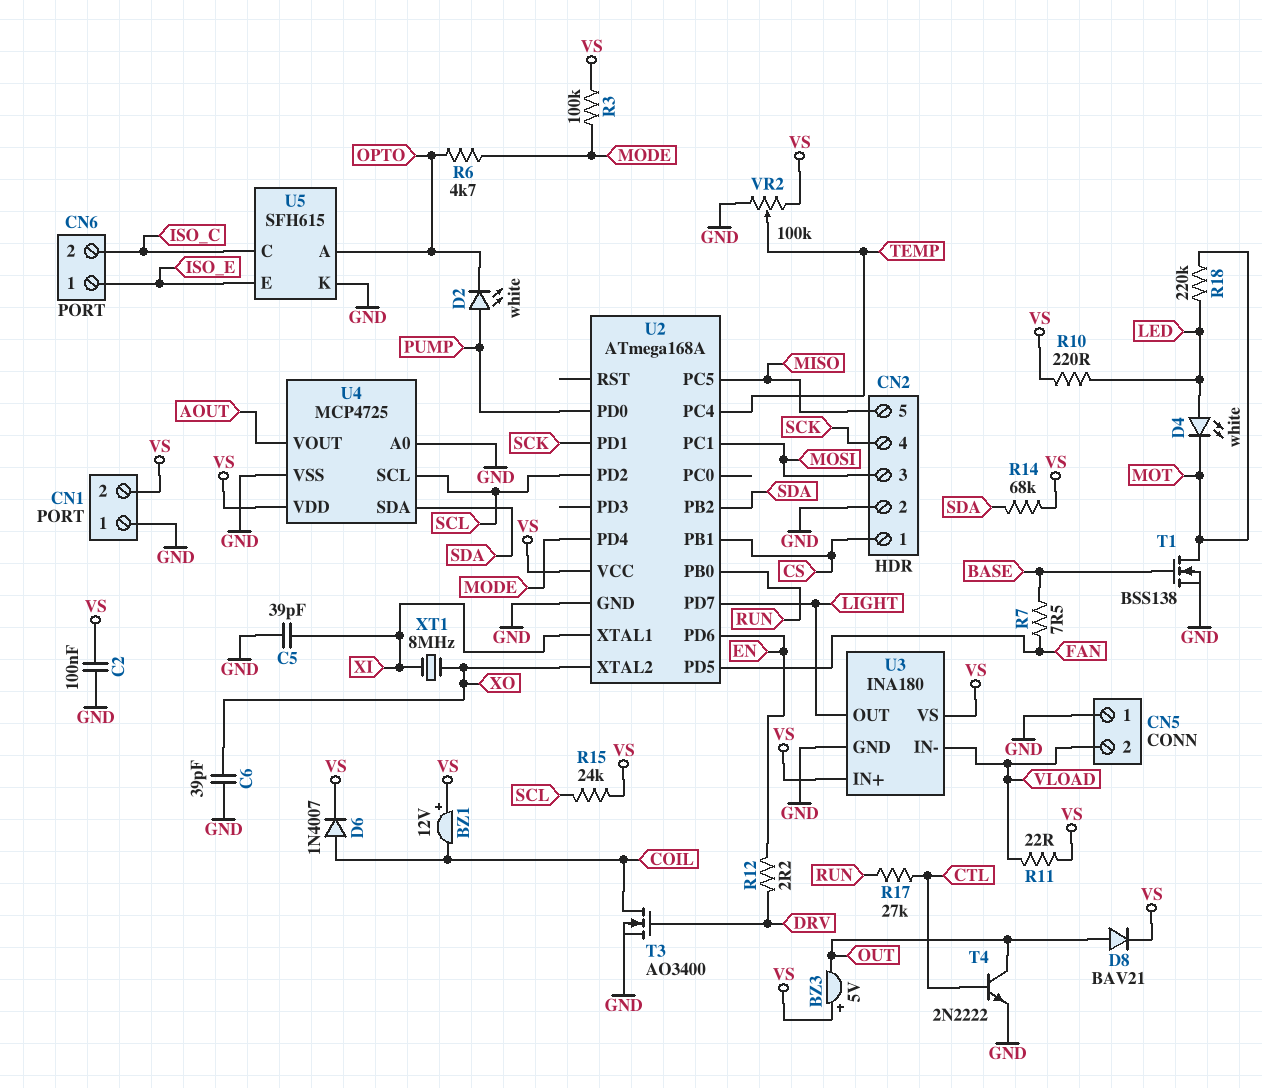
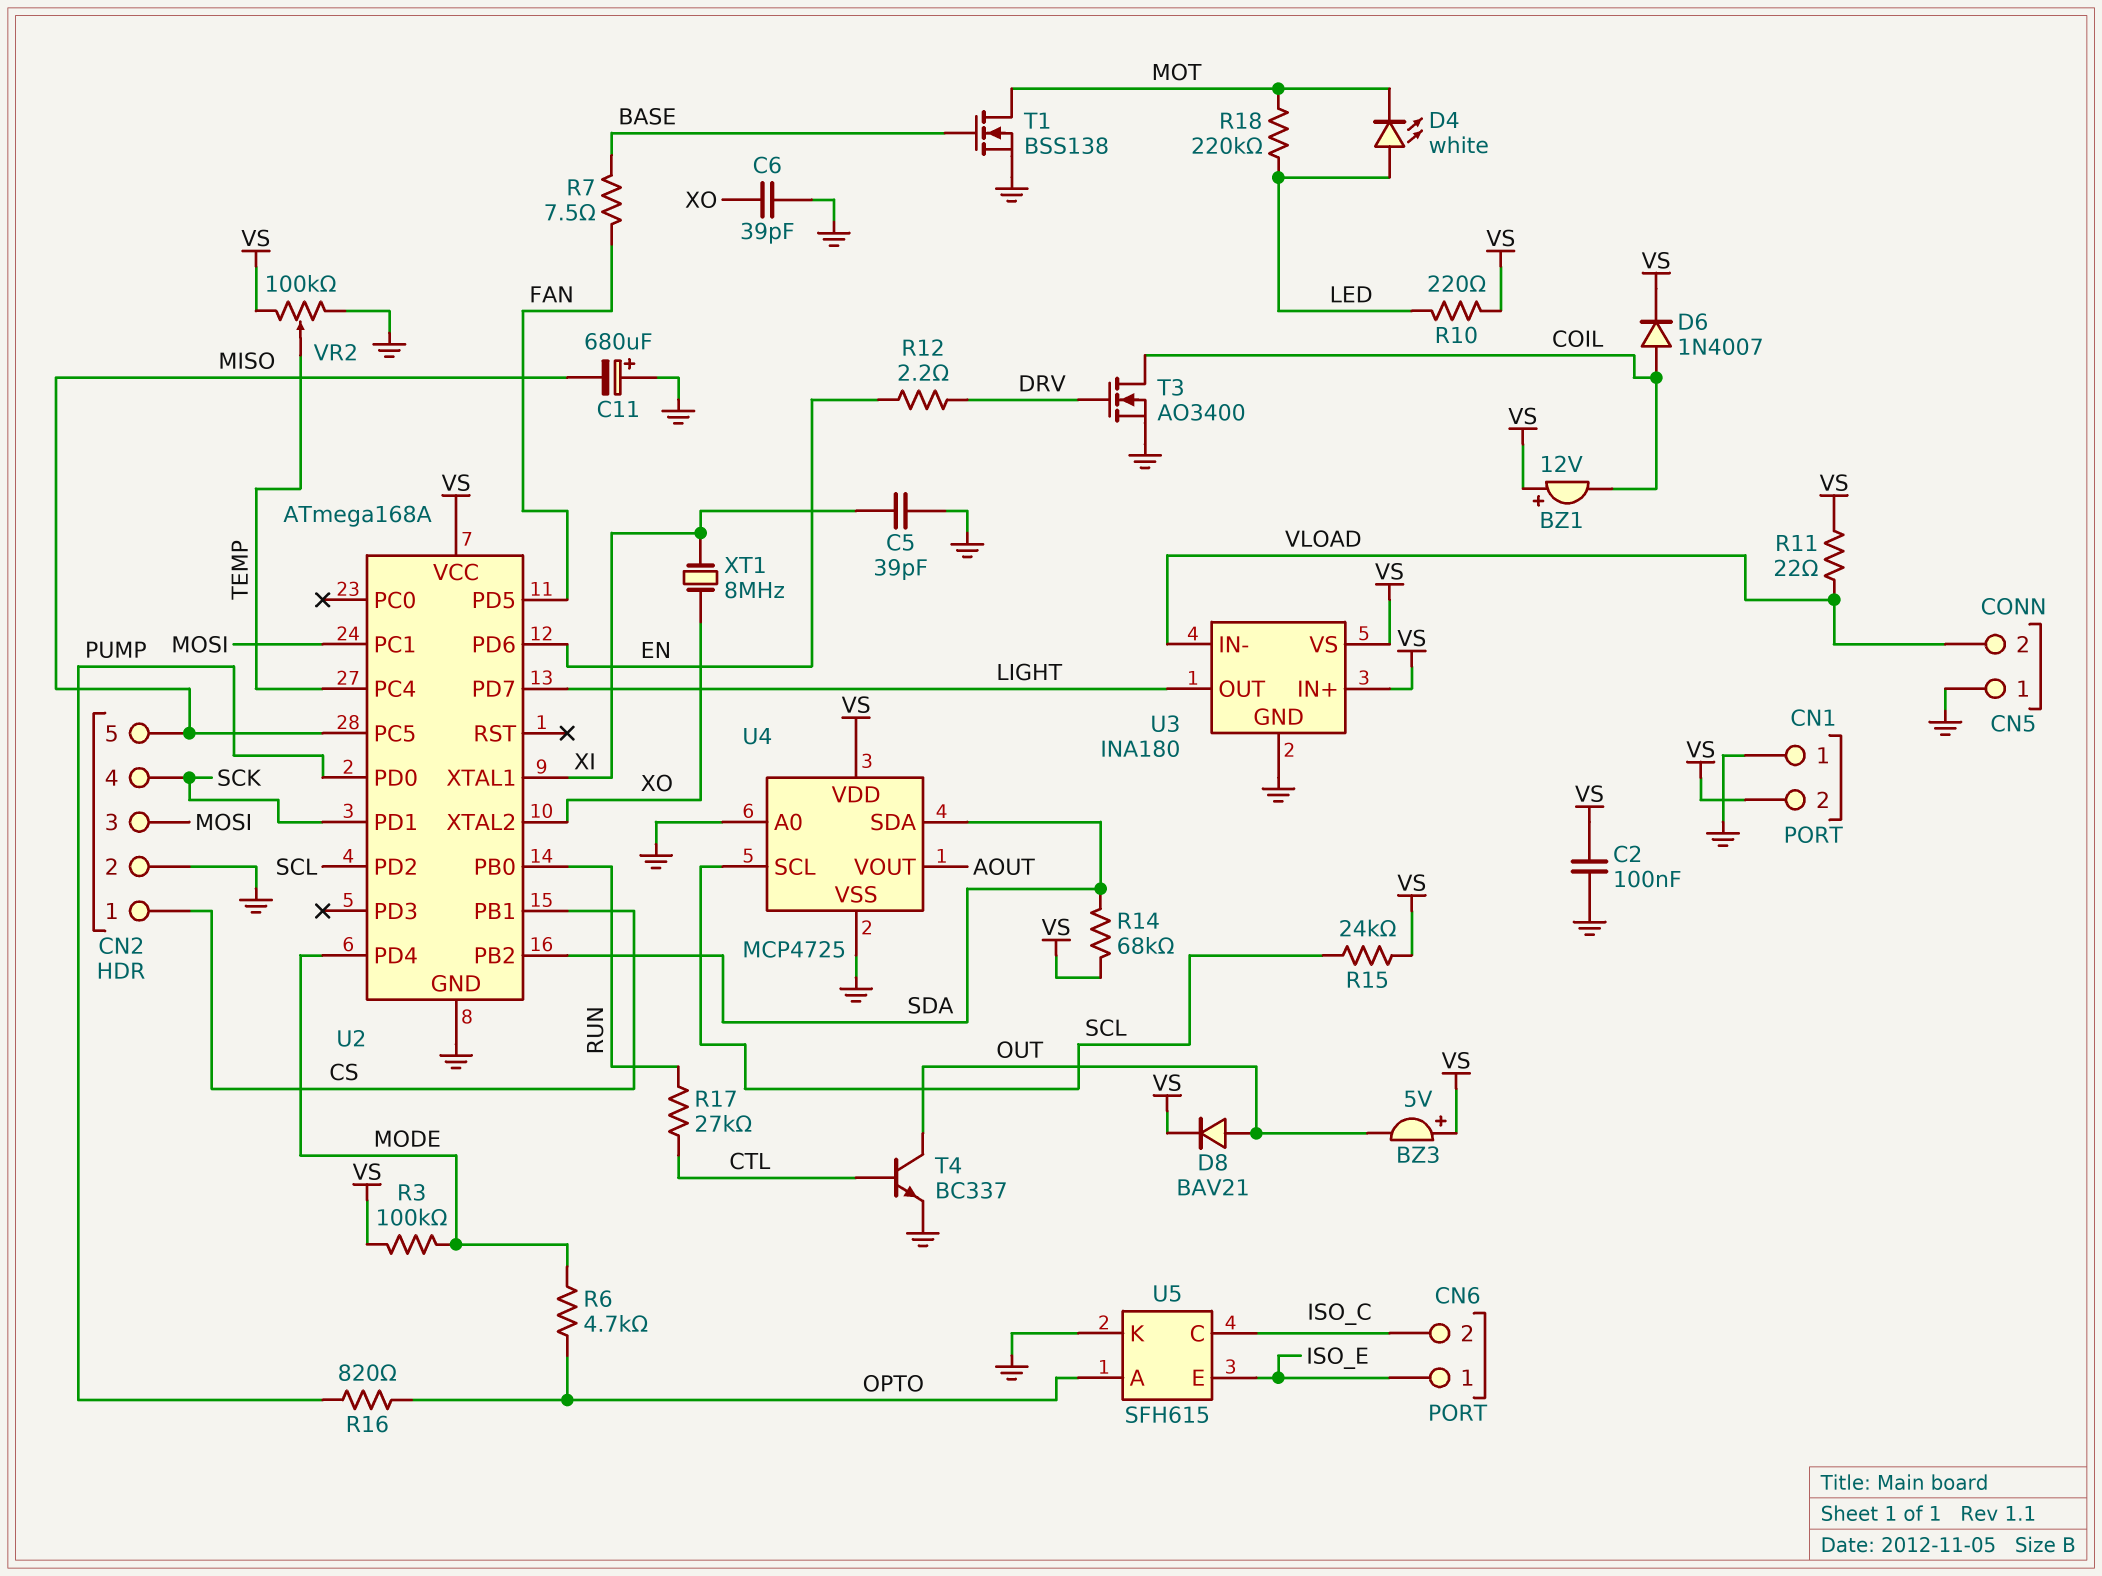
C11: none -> 680uF (plus GND, minus MISO)
D2: LED white (A PUMP, K OPTO) -> none
R16: none -> 820 (OPTO, PUMP)
T4: NPN 2N2222 (B CTL, C OUT, E GND) -> NPN BC337 (B CTL, C OUT, E GND)

